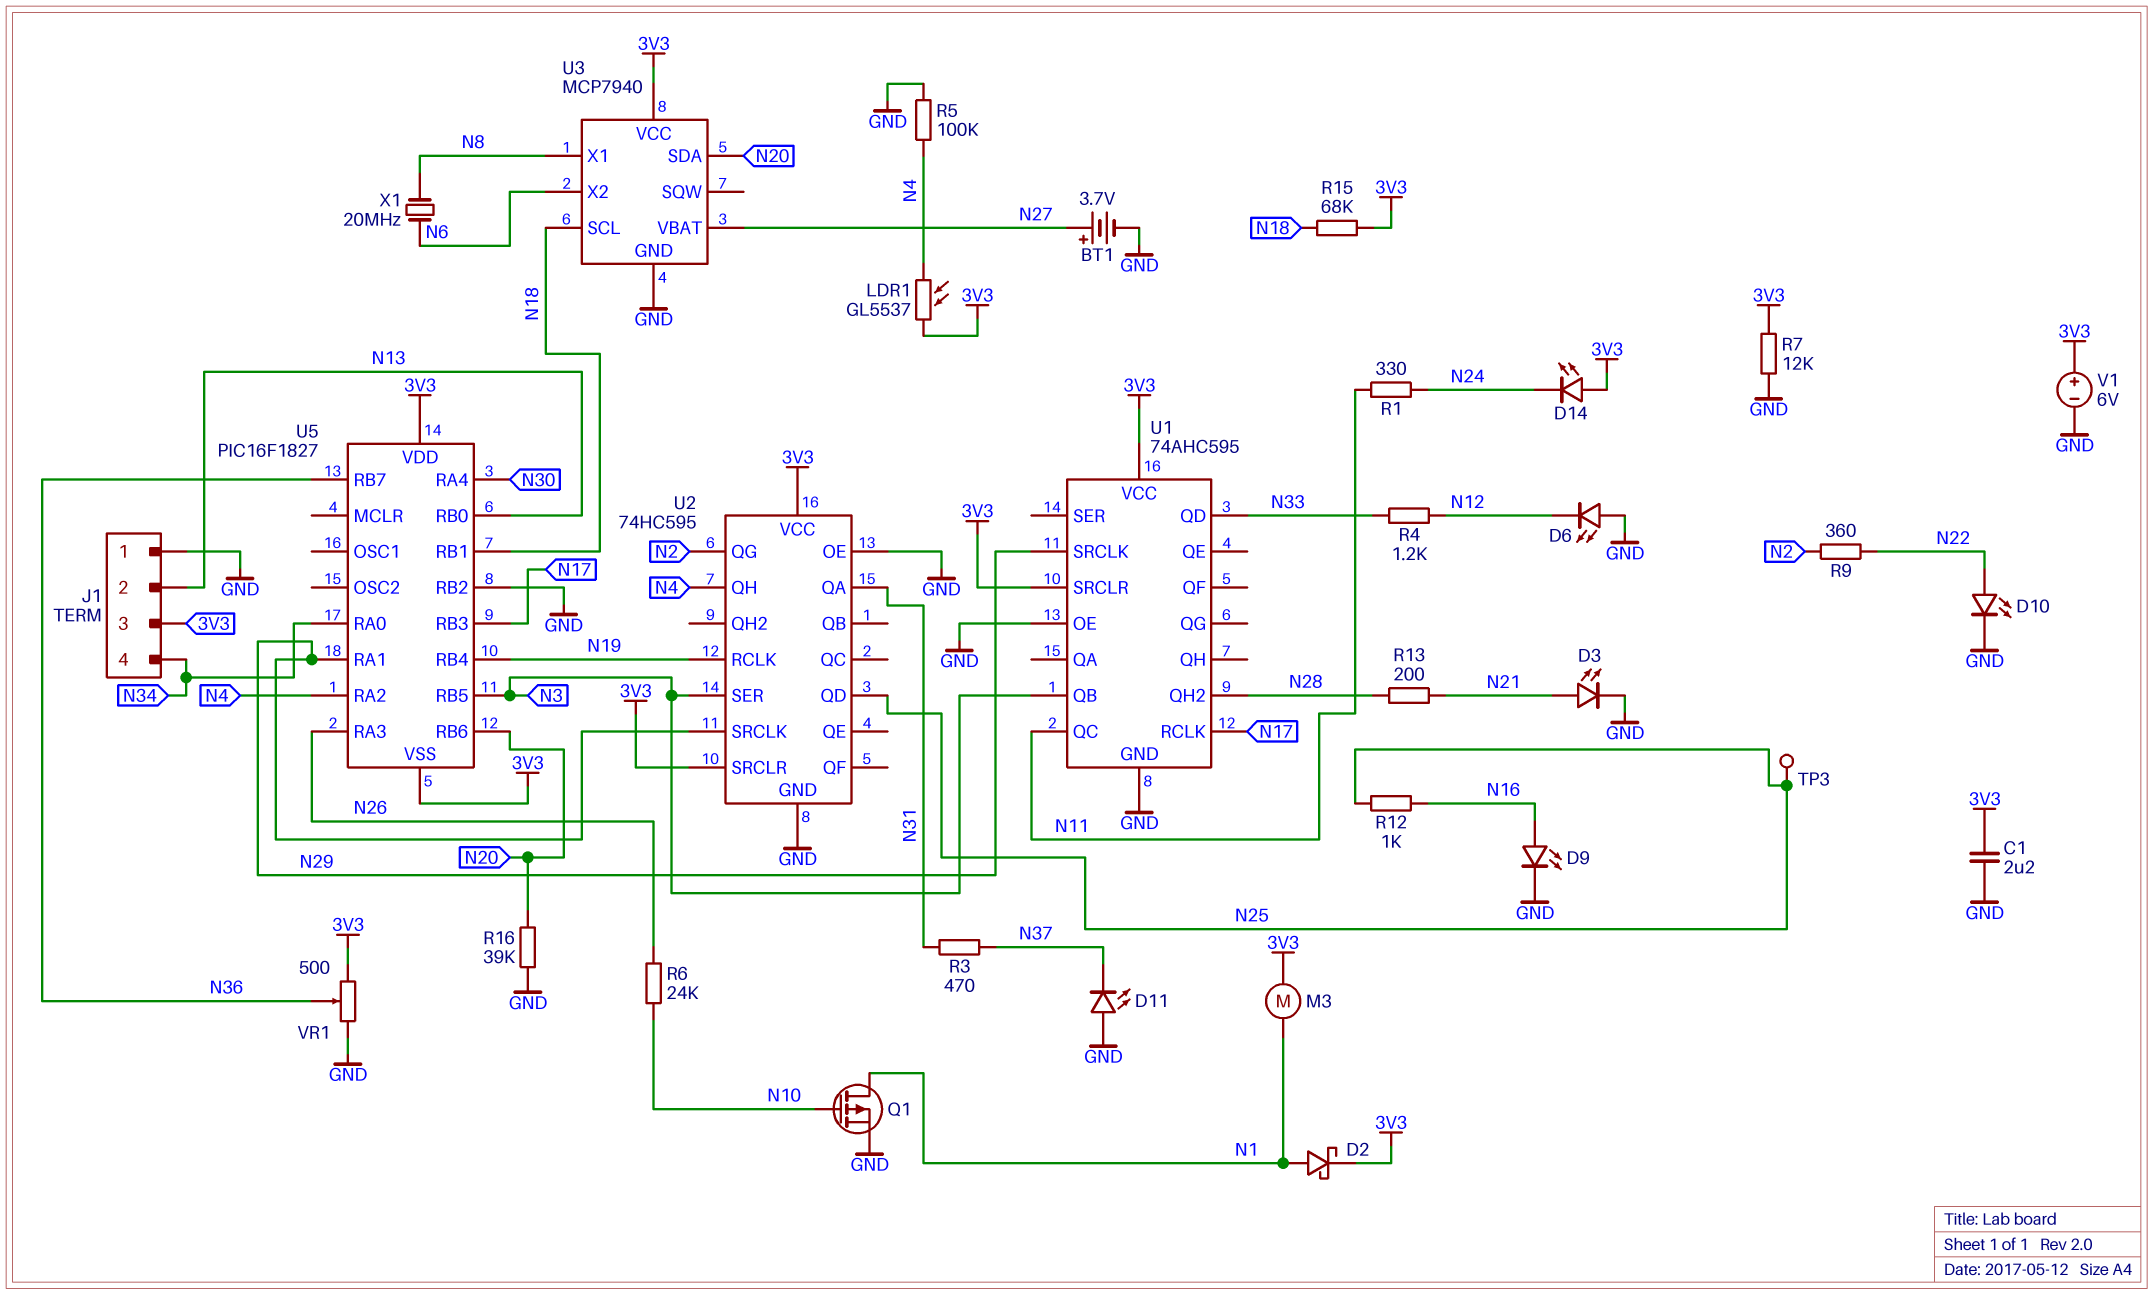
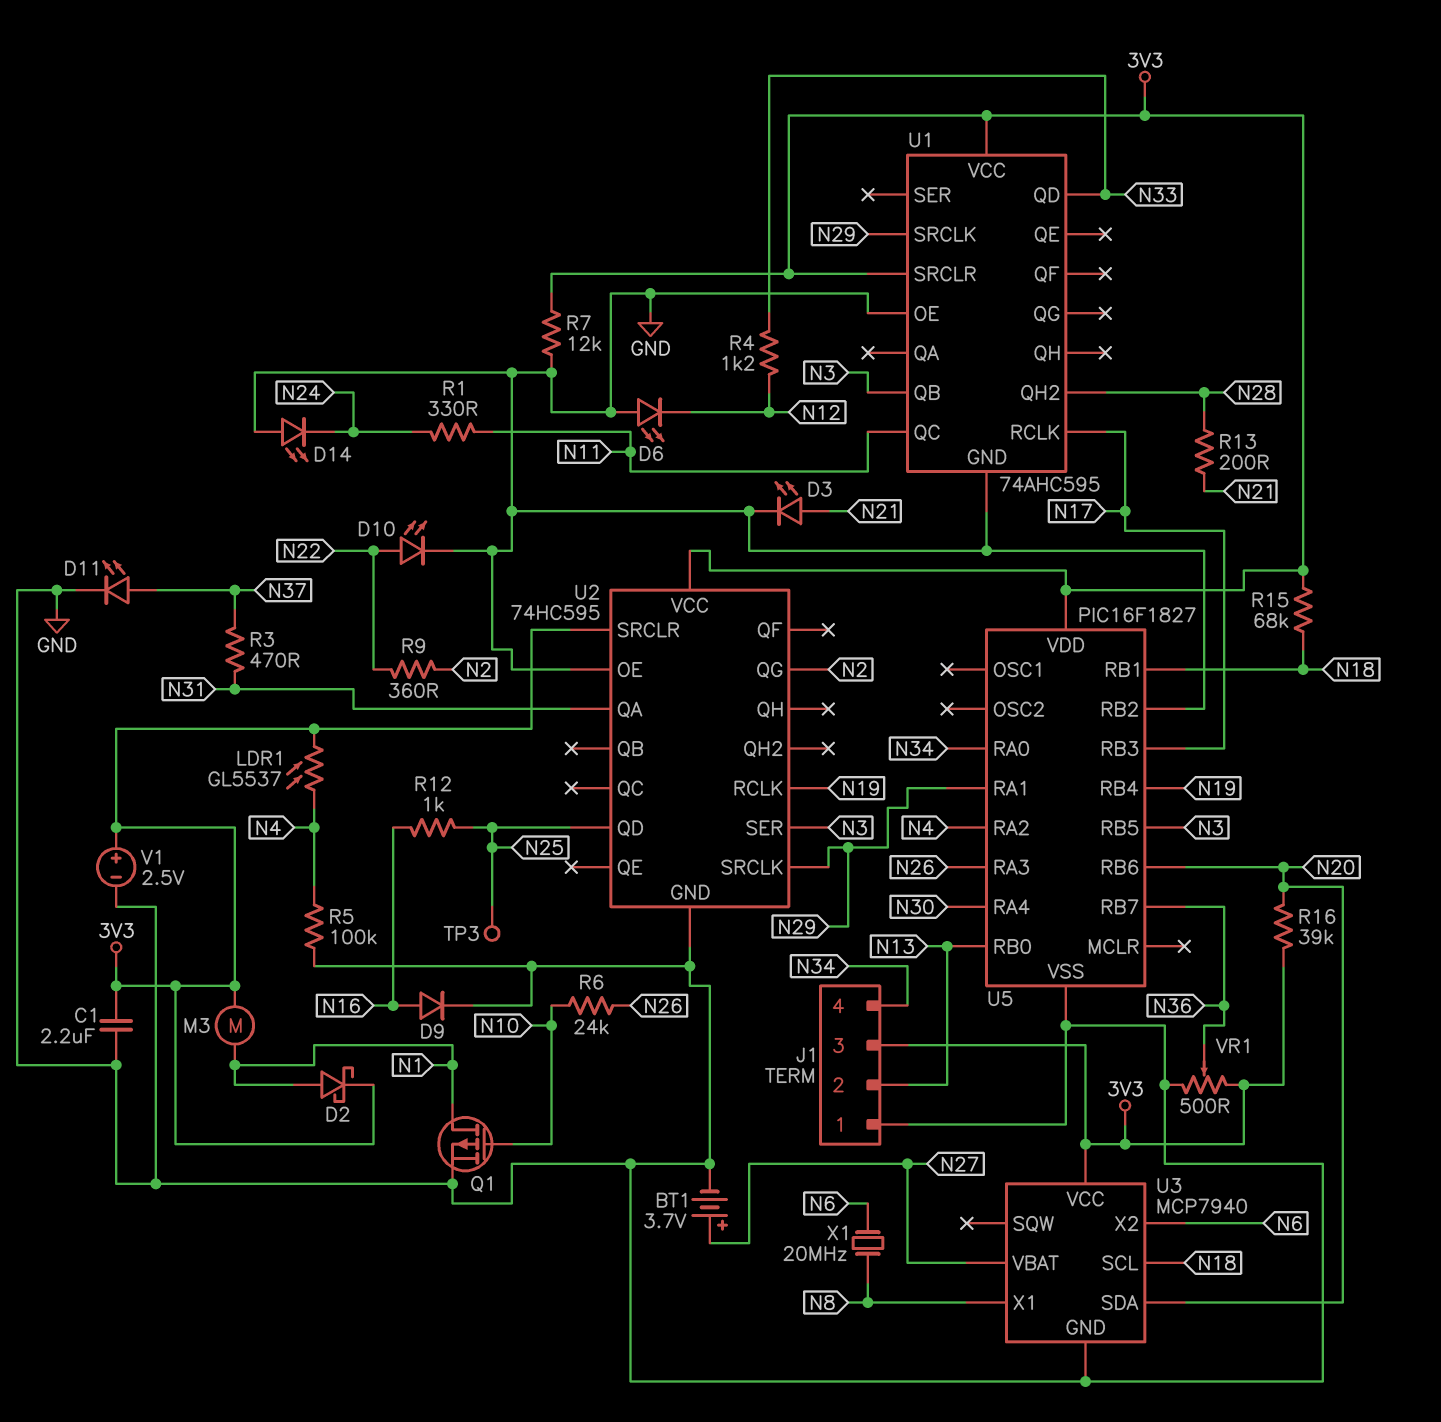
D9: LED (A N16, K GND) -> diode (A N16, K GND)
D11: LED (A GND, K N37) -> LED (A N37, K GND)
D14: LED (A 3V3, K N24) -> LED (A GND, K N24)
R16: 39k (GND, N20) -> 39k (3V3, N20)
U2 pin QH: N4 -> none
U5 pin VSS: 3V3 -> GND
V1: 6V (plus 3V3, minus GND) -> 2.5V (plus 3V3, minus GND)

